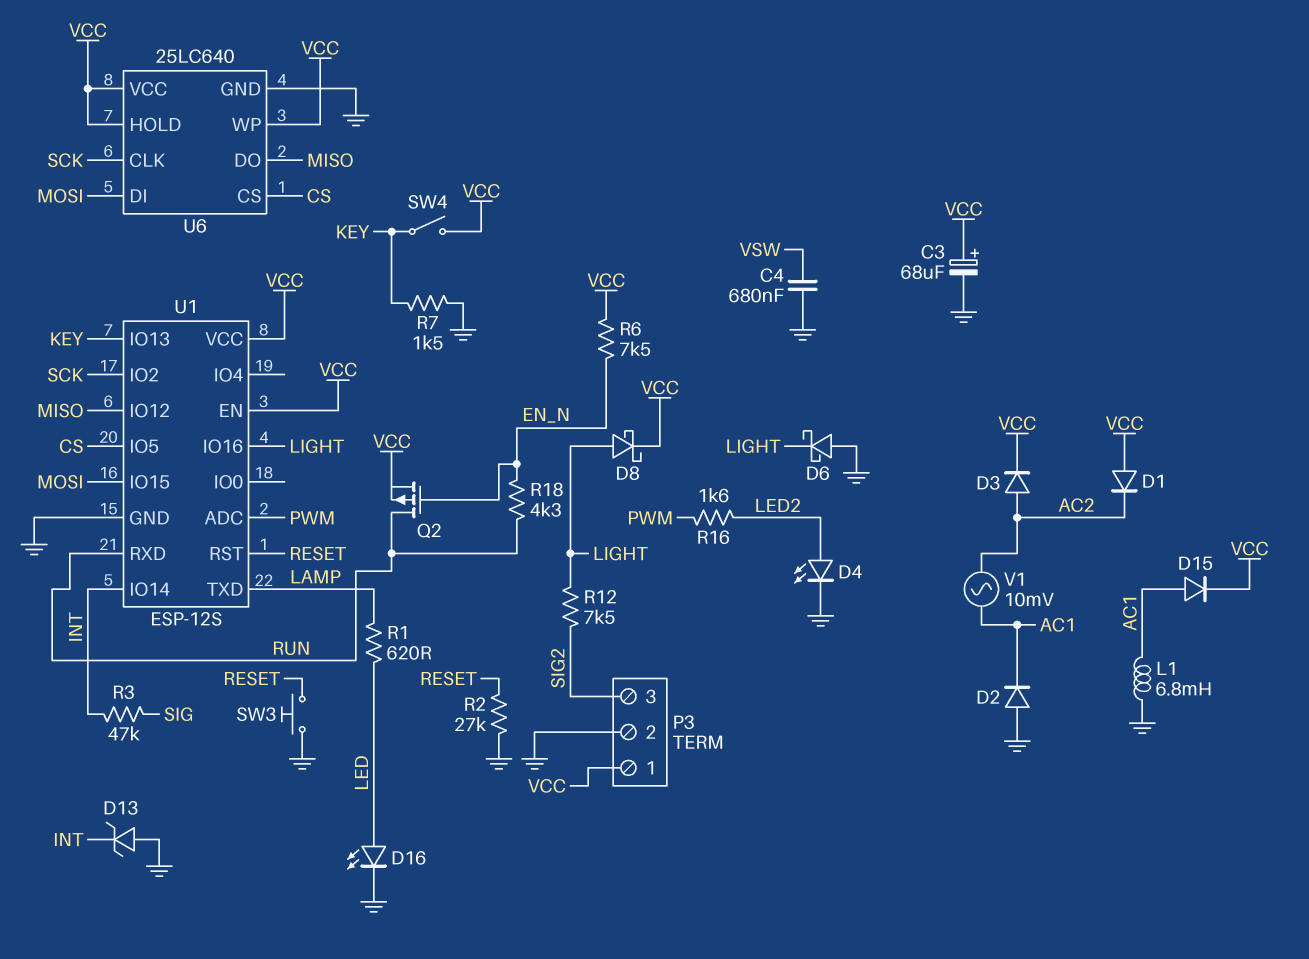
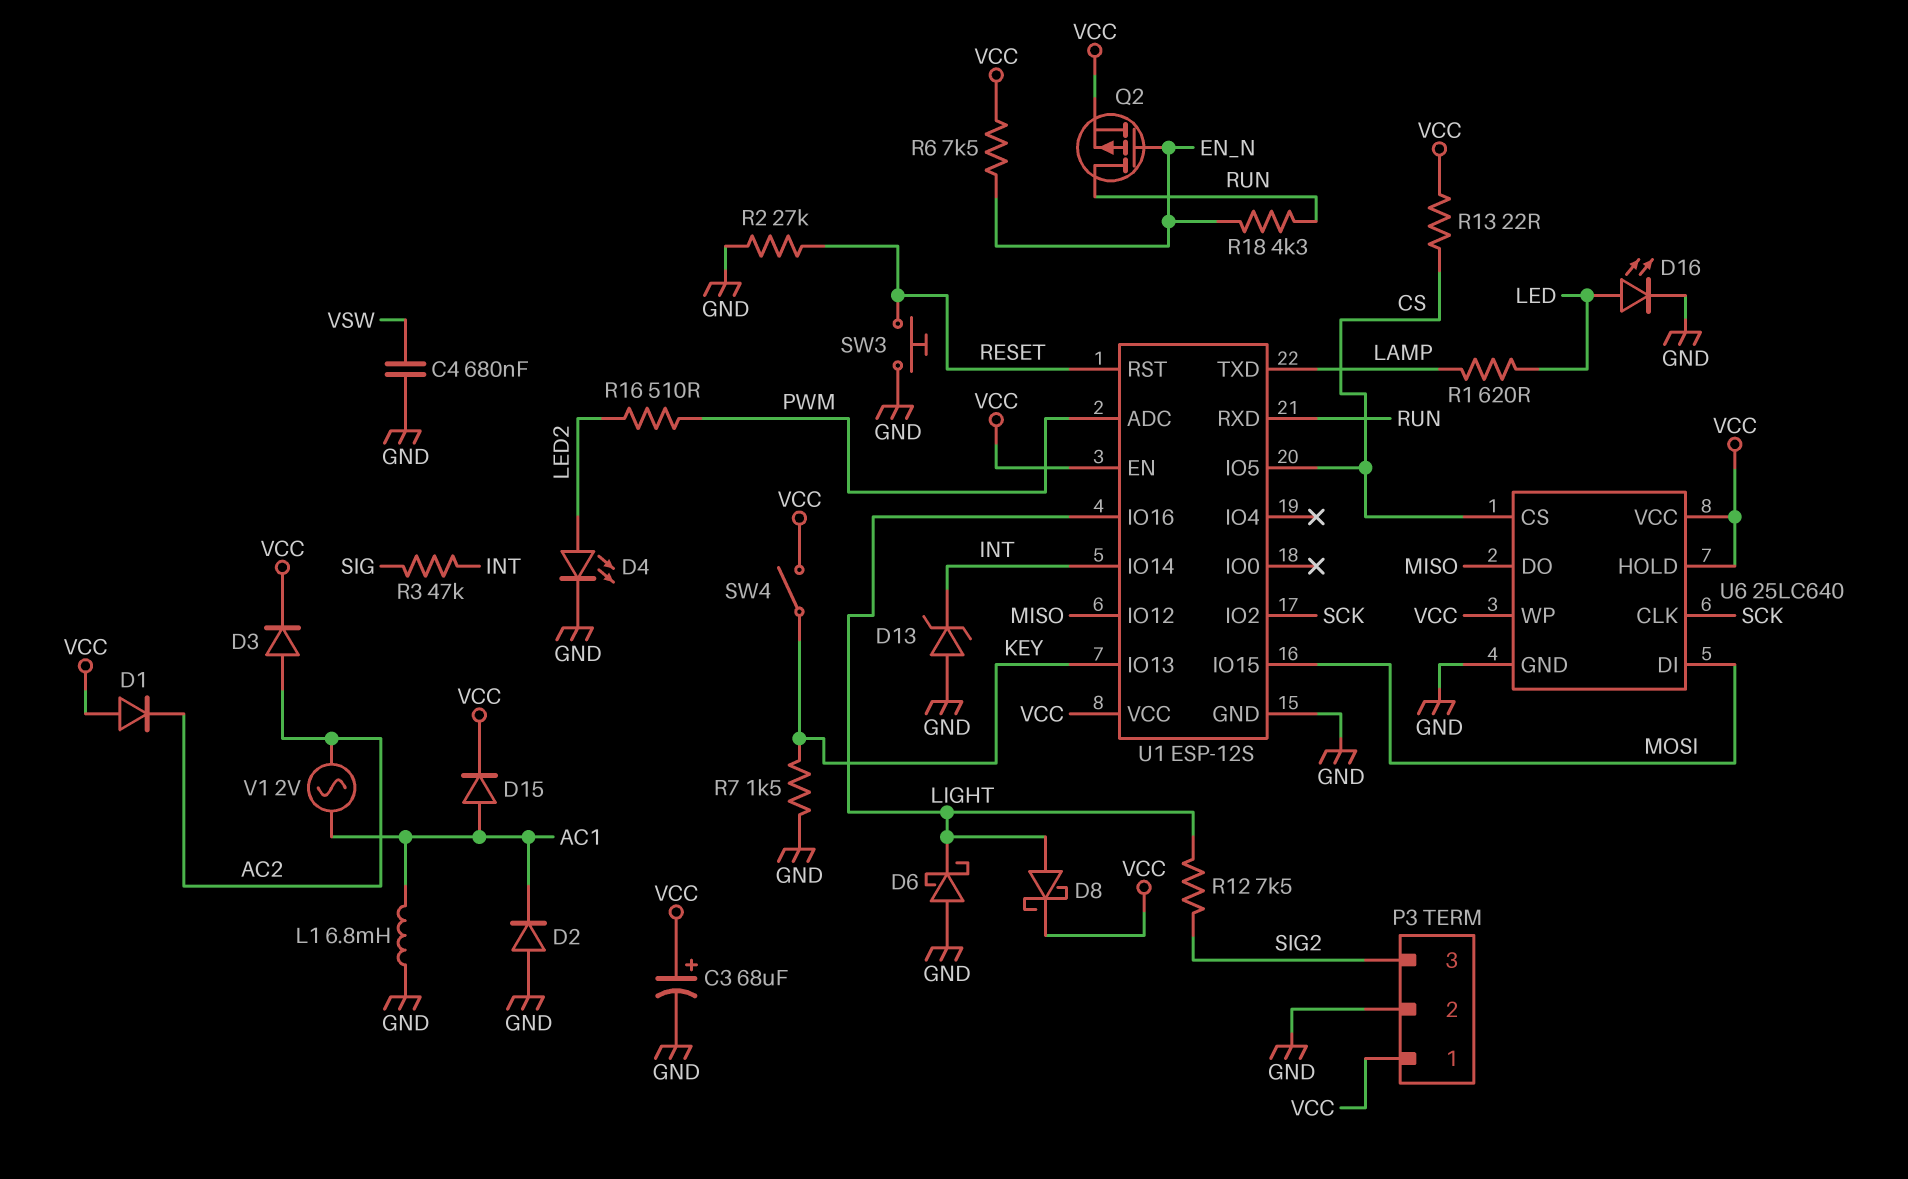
R13: none -> 22 (CS, VCC)
R16: 1.6k (LED2, PWM) -> 510 (LED2, PWM)
V1: AC 10mV (AC1, AC2) -> AC 2V (AC1, AC2)

